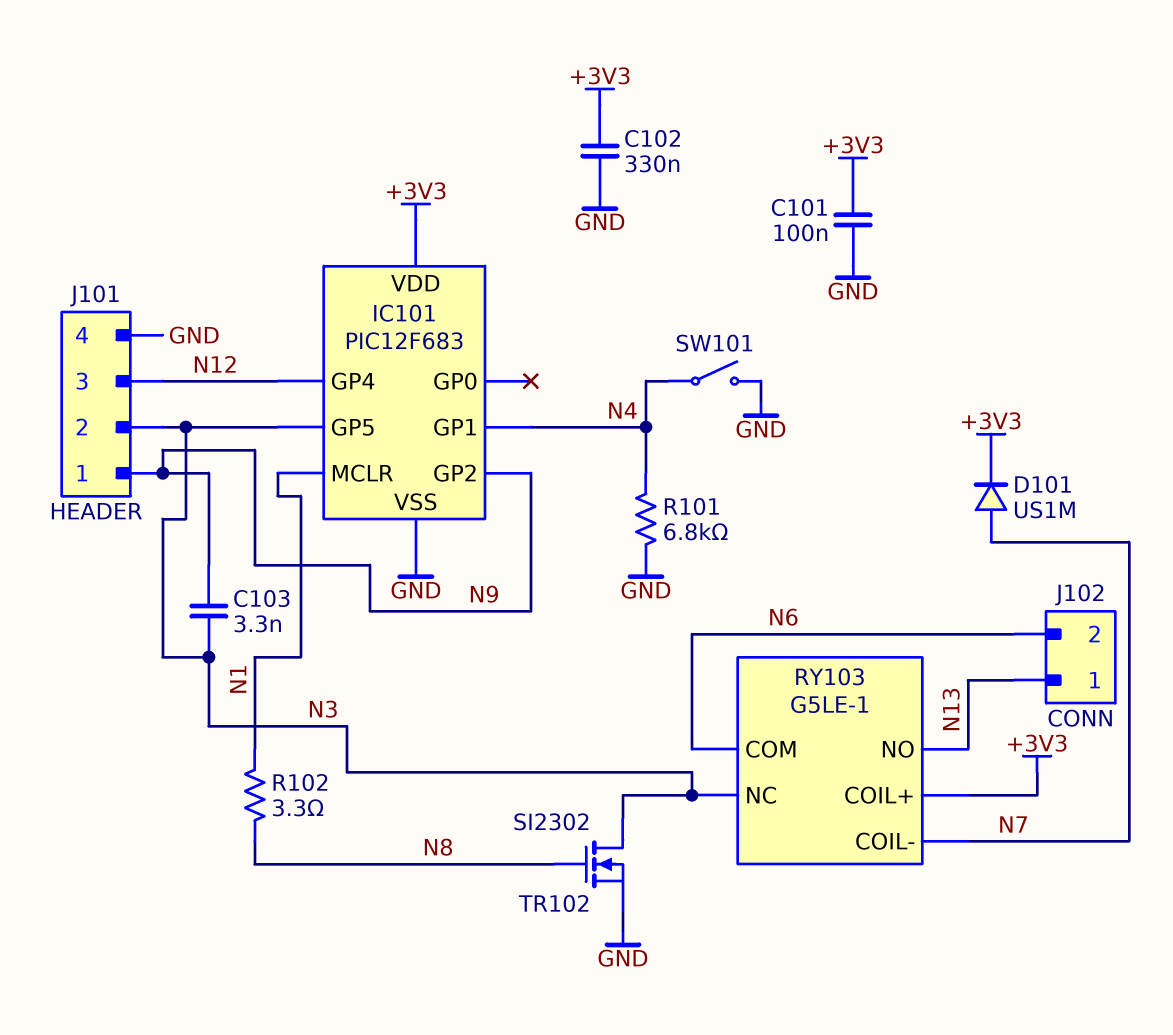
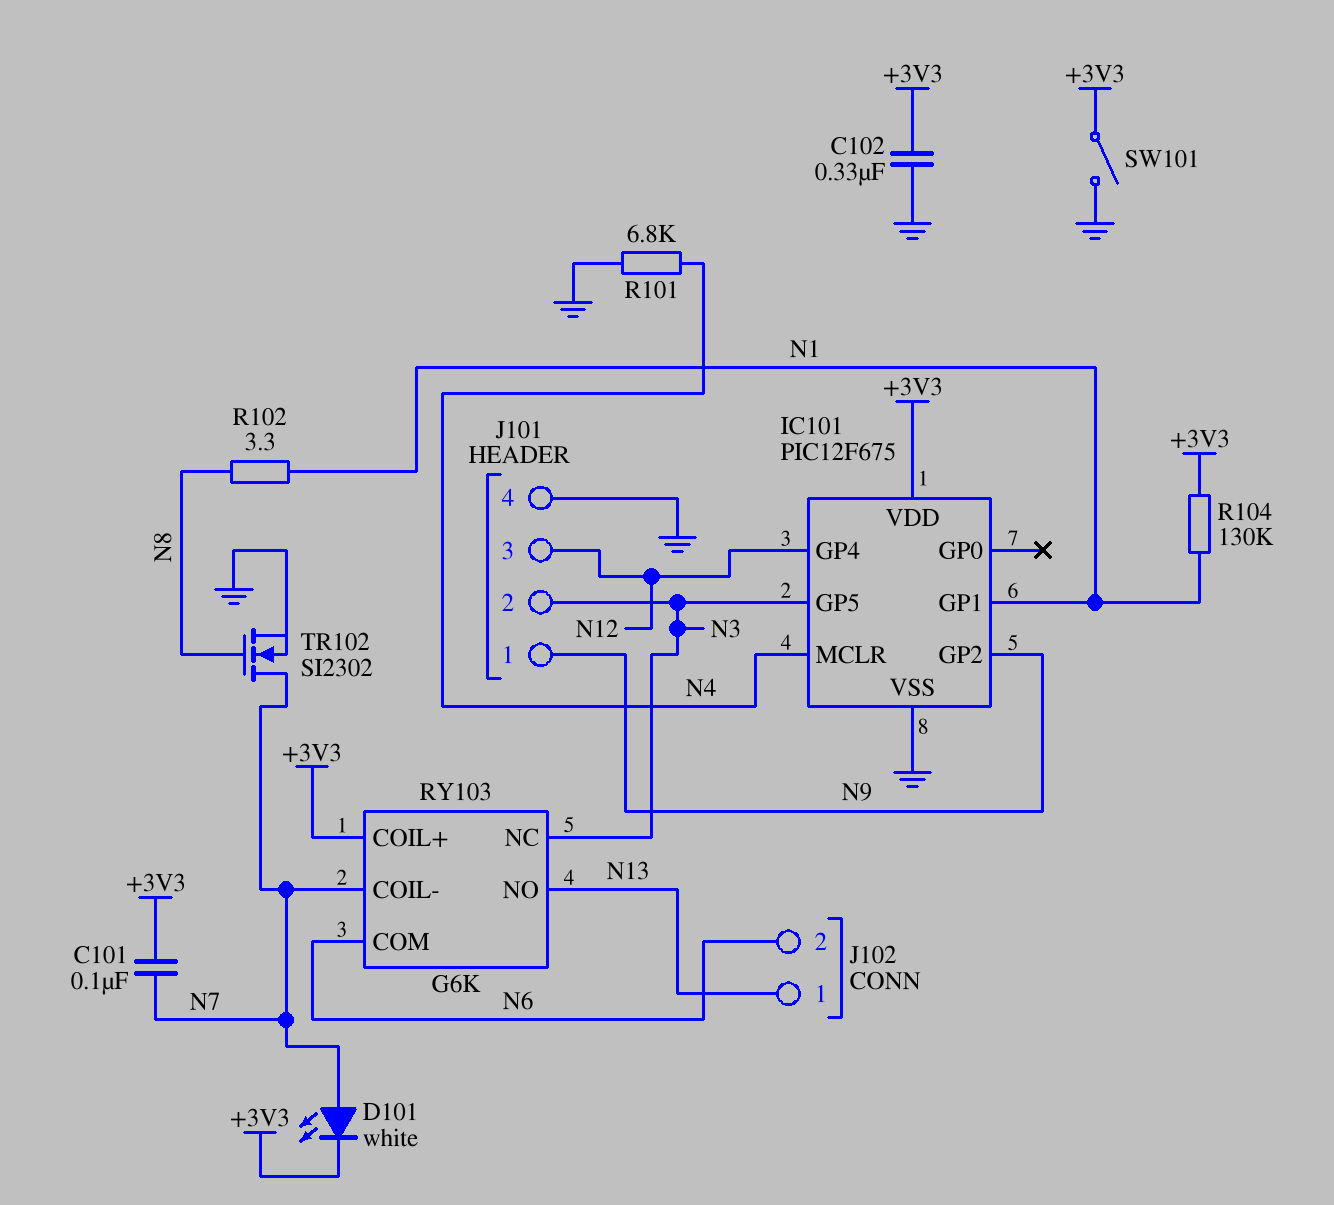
C101: 100nF (+3V3, GND) -> 100nF (+3V3, N7)
C103: 3.3nF (N3, N9) -> none
D101: diode US1M (A N7, K +3V3) -> LED white (A N7, K +3V3)
IC101: PIC12F683 -> PIC12F675
IC101 pin GP1: N4 -> N1
IC101 pin MCLR: N1 -> N4
R104: none -> 130k (+3V3, N1)
RY103: G5LE-1 -> G6K
SW101: switch (GND, N4) -> switch (+3V3, GND)
TR102: NMOS SI2302 (G N8, D N3, S GND) -> NMOS SI2302 (G N8, D N7, S GND)

